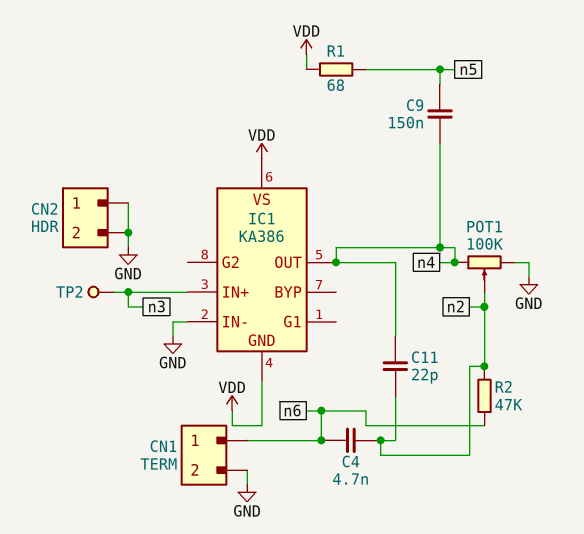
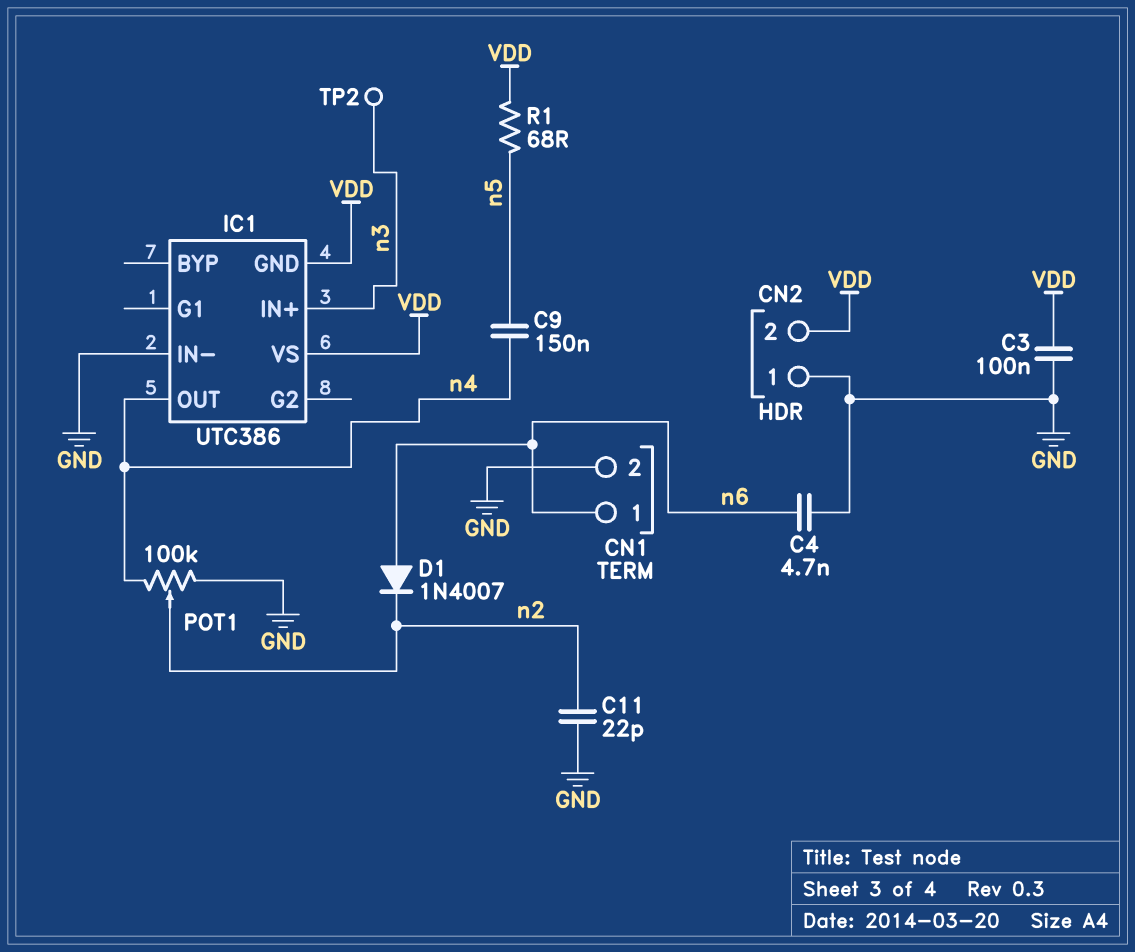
C3: none -> 100nF (GND, VDD)
C4: 4.7nF (n2, n6) -> 4.7nF (GND, n6)
C11: 22pF (n2, n4) -> 22pF (GND, n2)
CN2 pin 2: GND -> VDD
D1: none -> diode 1N4007 (A n6, K n2)
IC1: KA386 -> UTC386
R2: 47k (n2, n6) -> none

